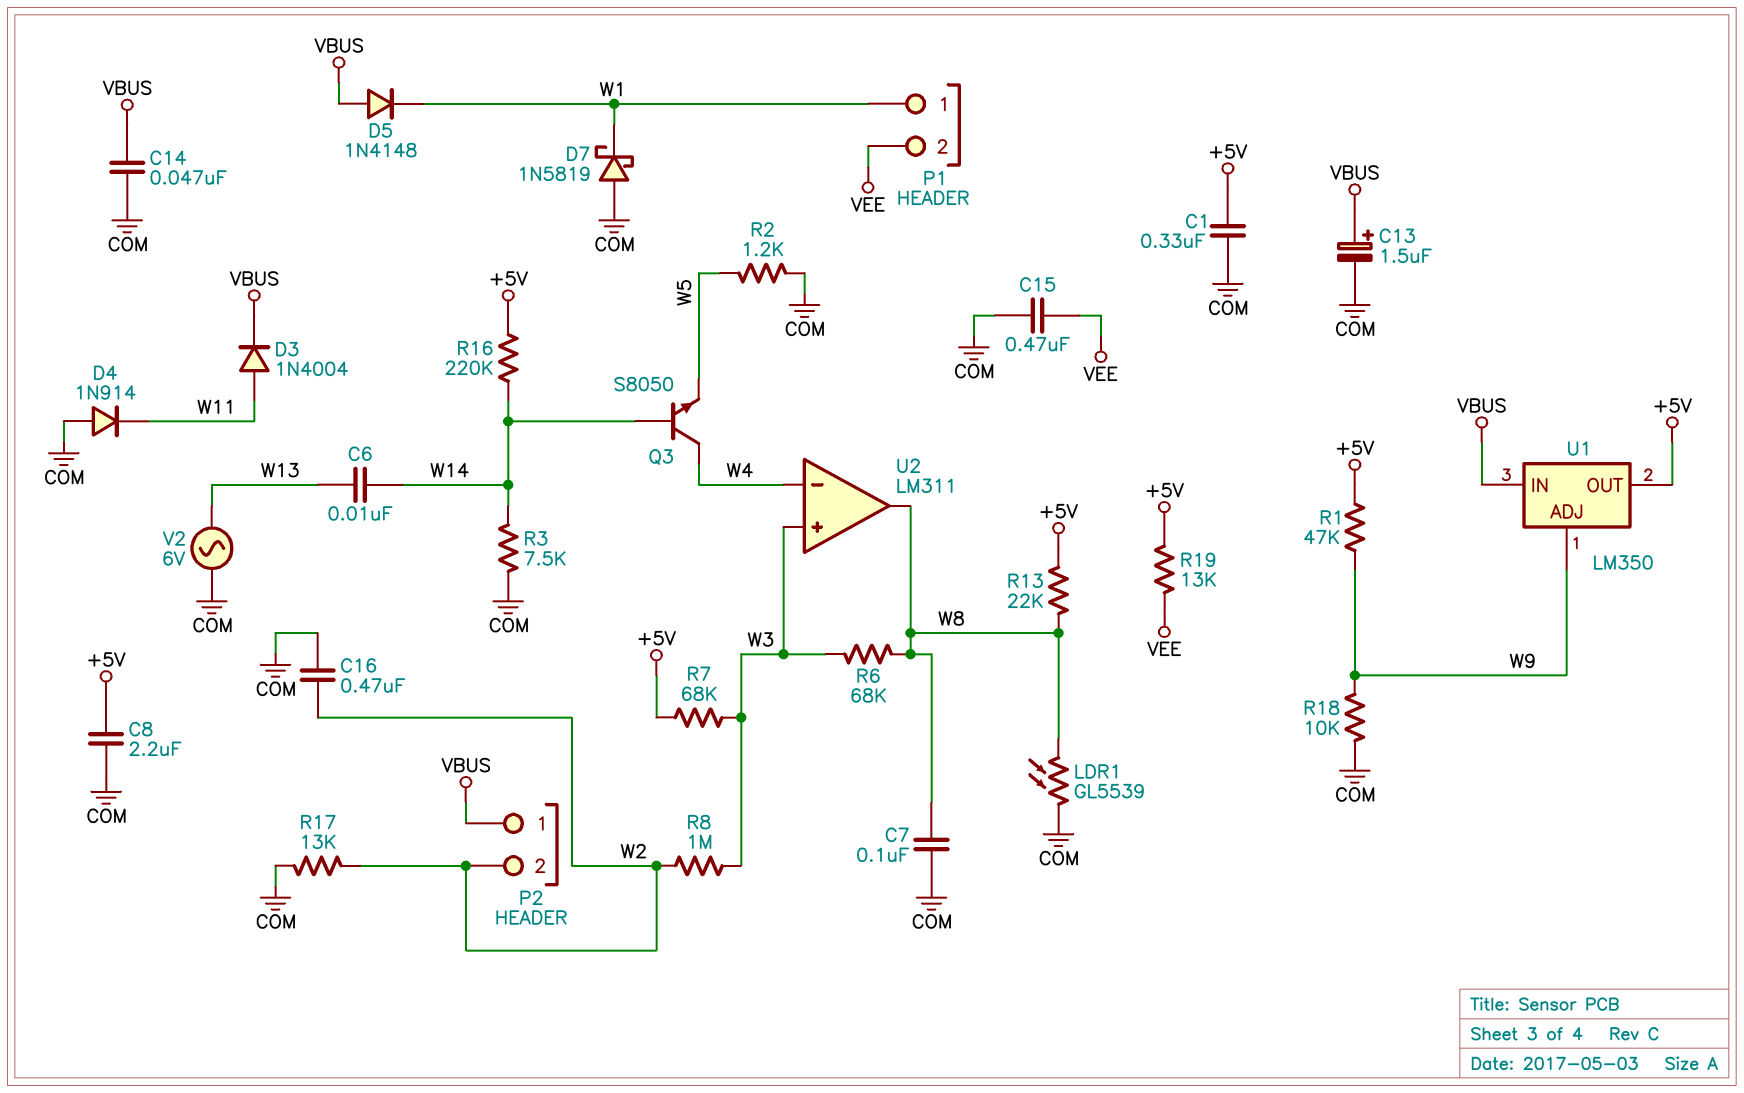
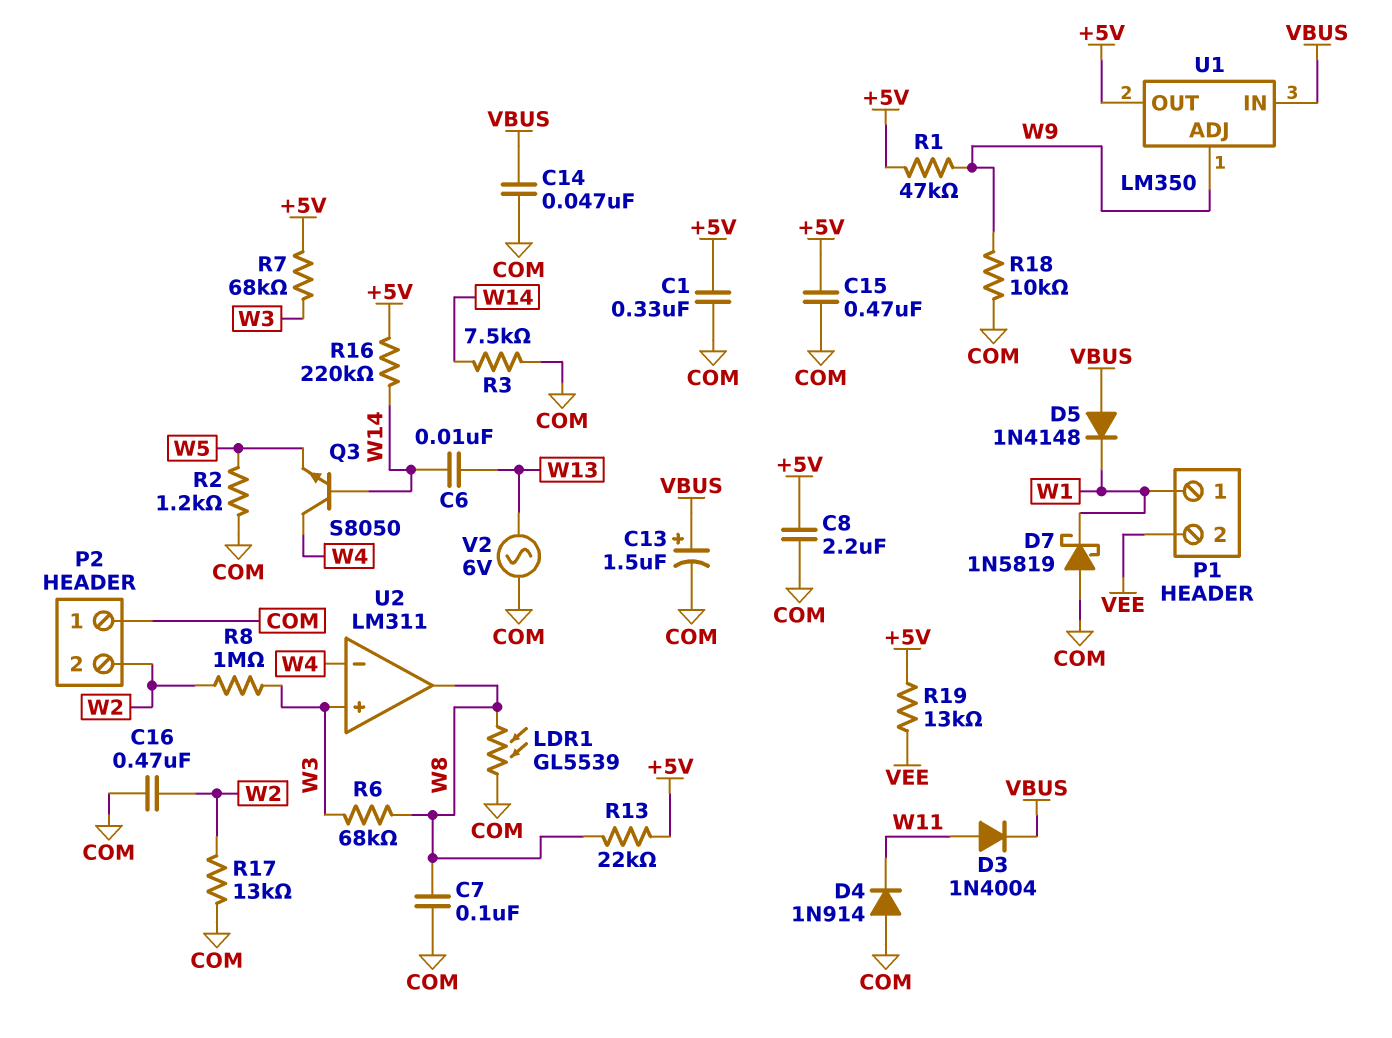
C15: 470nF (COM, VEE) -> 470nF (+5V, COM)
P2 pin 1: VBUS -> COM

